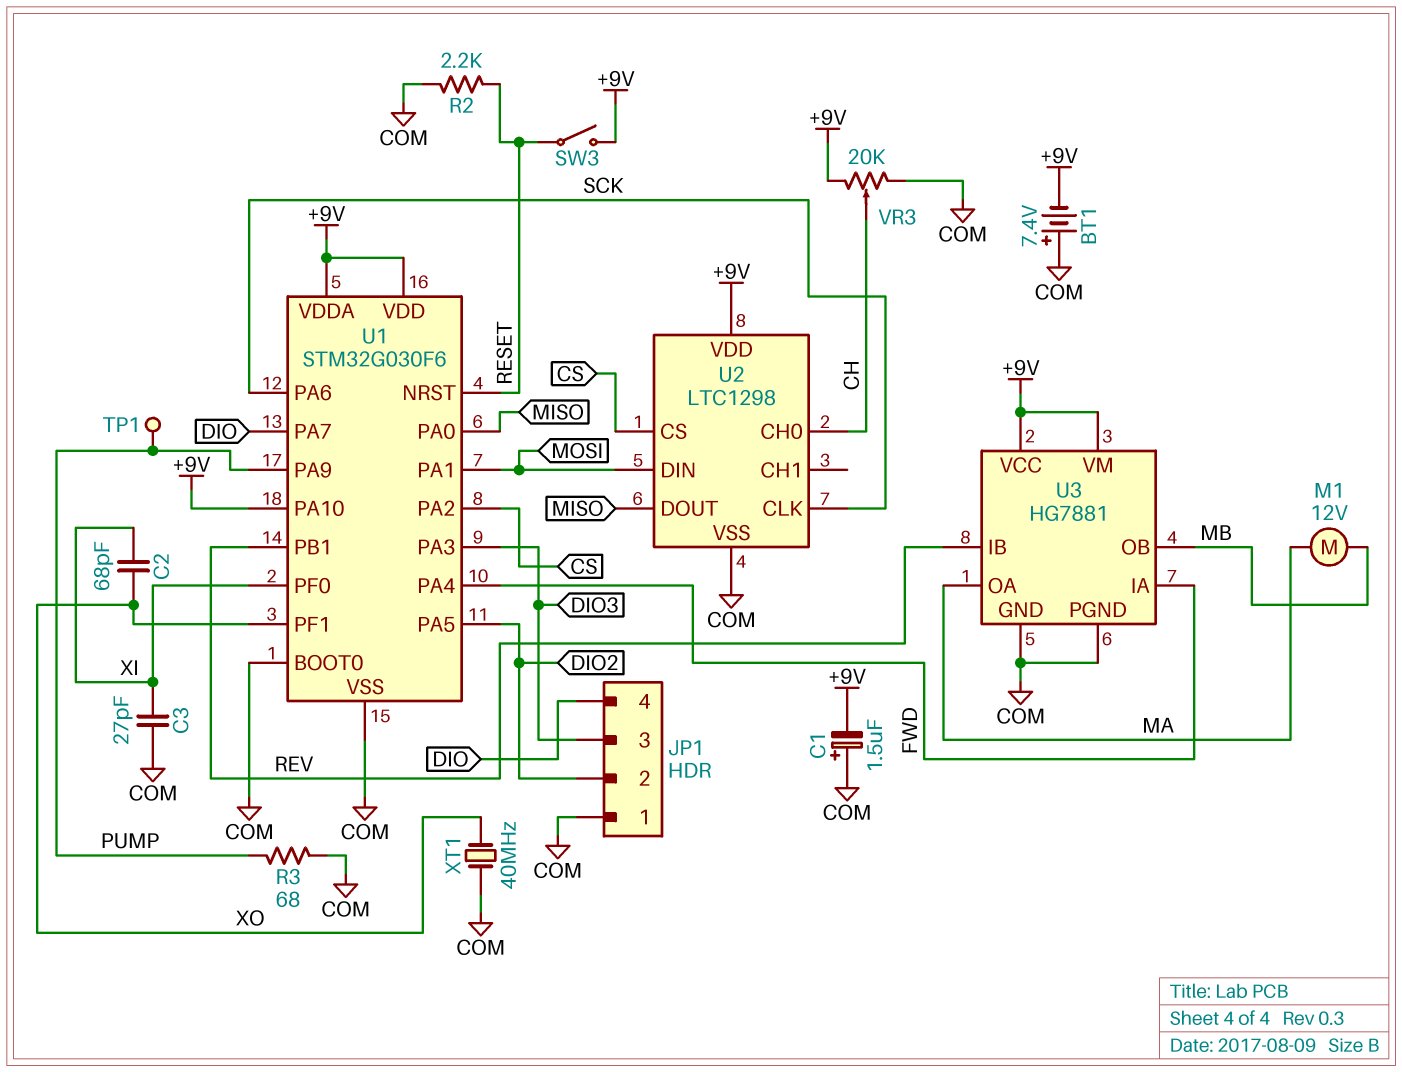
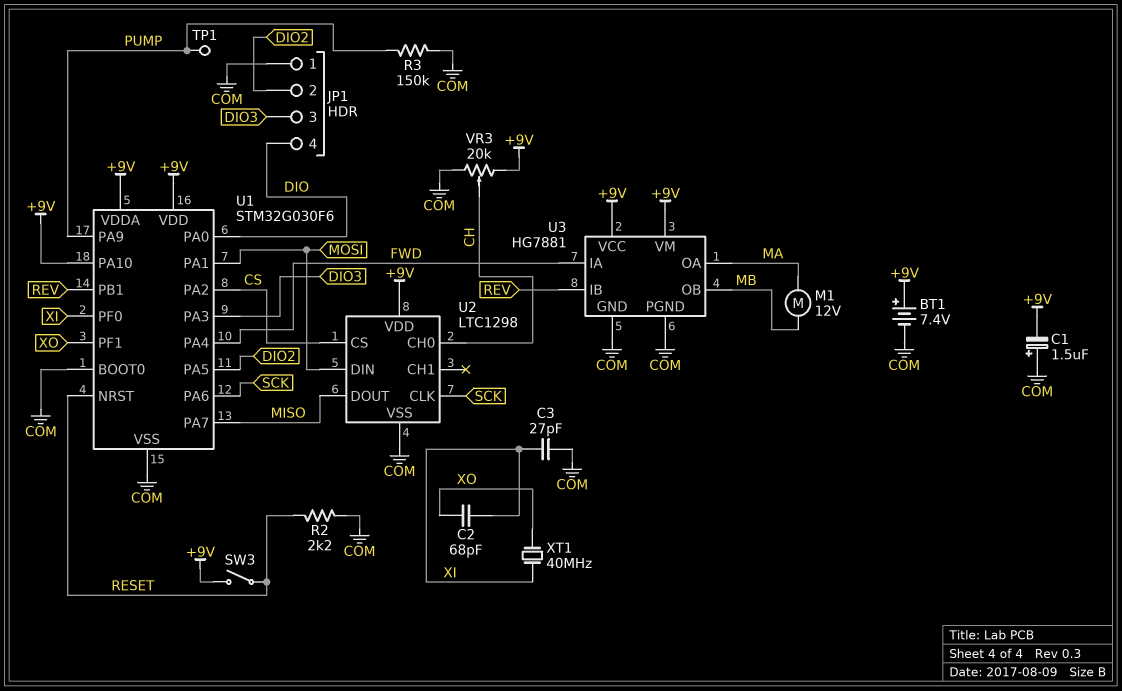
BT1: 7.4V (plus COM, minus +9V) -> 7.4V (plus +9V, minus COM)
R3: 68 (COM, PUMP) -> 150k (COM, PUMP)
U1 pin PA0: MISO -> DIO
U1 pin PA7: DIO -> MISO
XT1: 40MHz (COM, XO) -> 40MHz (XI, XO)

